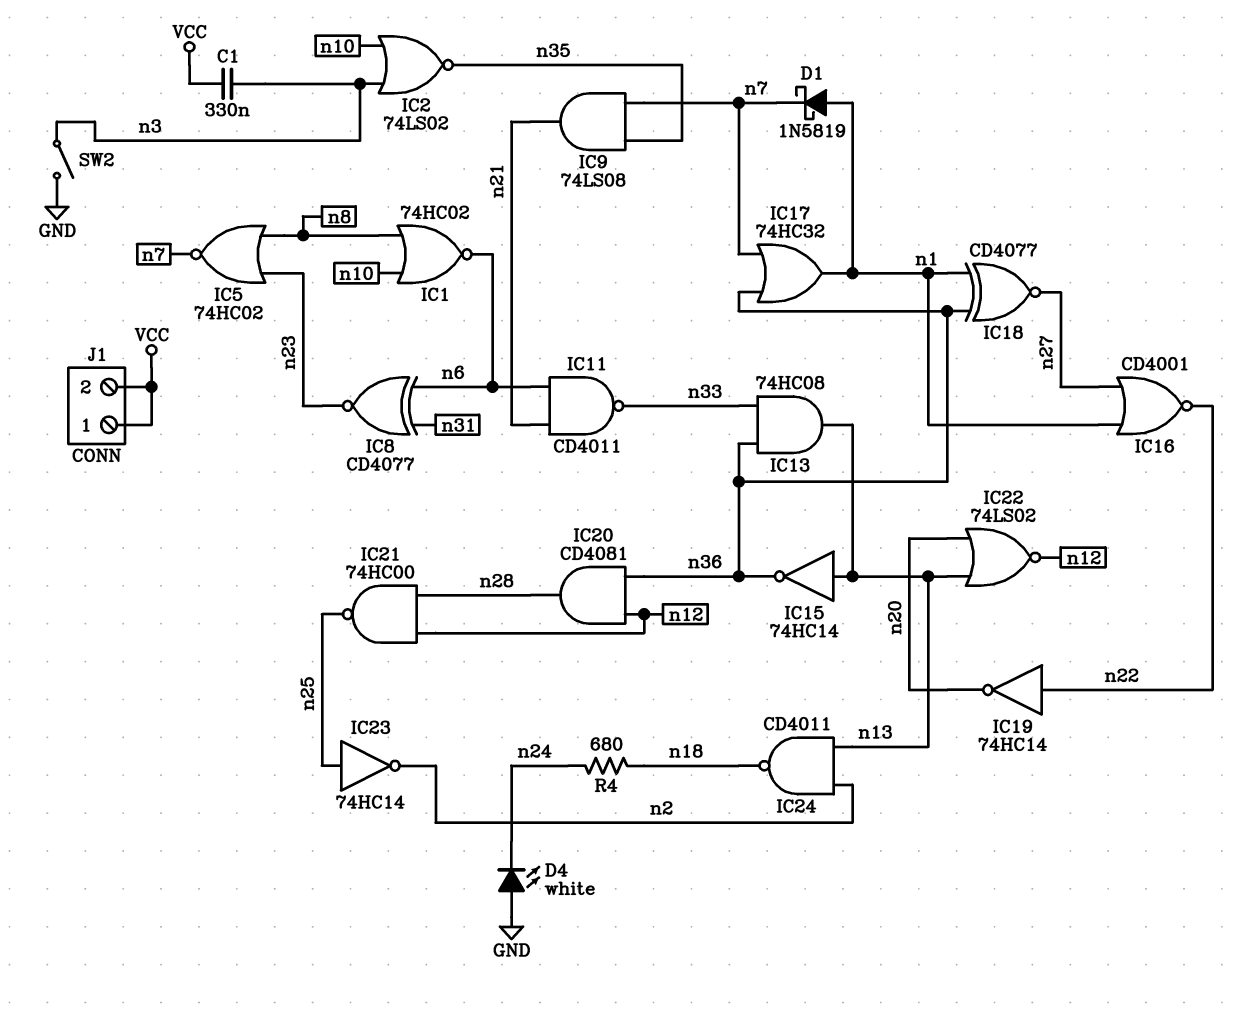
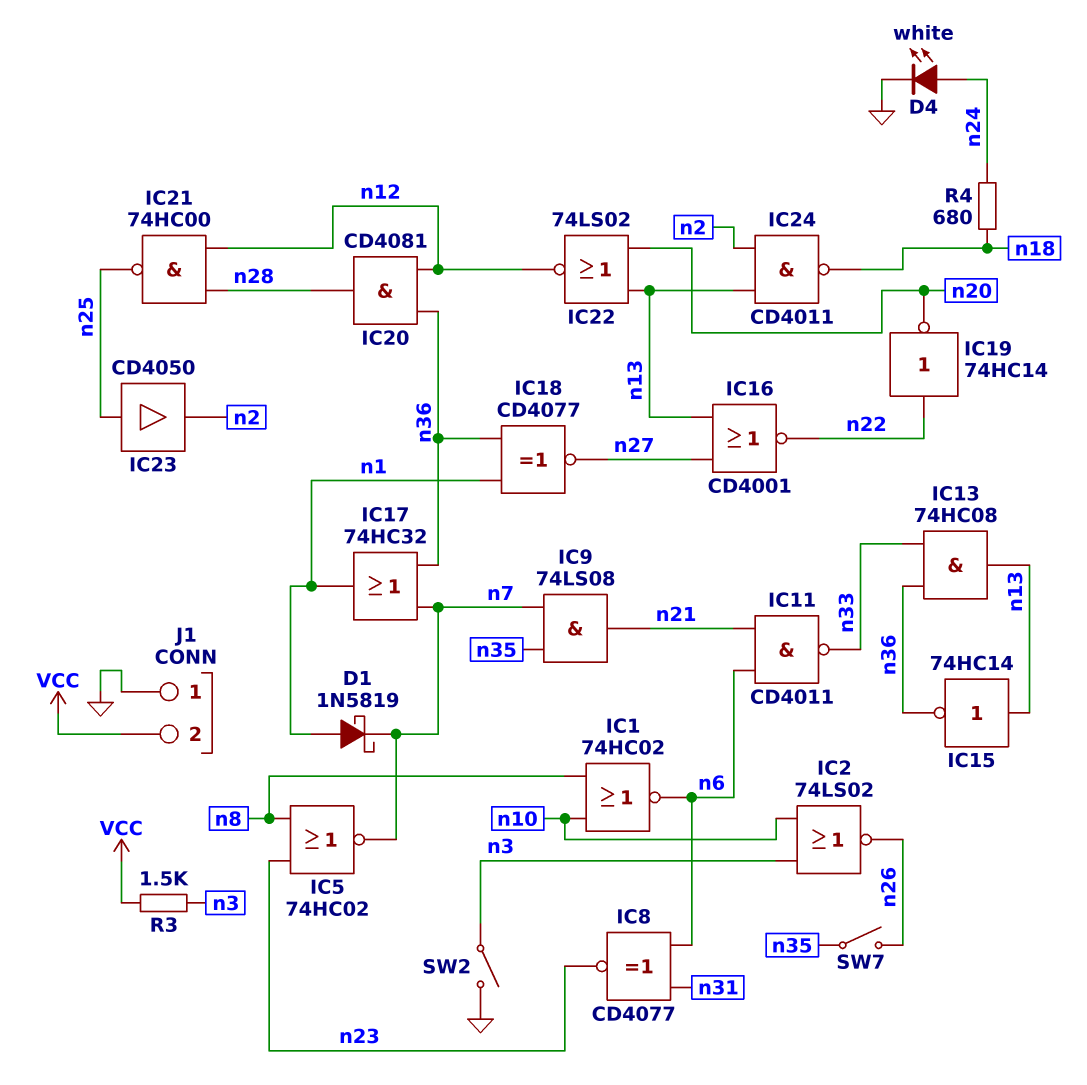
C1: 330nF (VCC, n3) -> none
D4: LED white (A GND, K n24) -> LED white (A n24, K GND)
IC2: NOR 74LS02 (in n3, in n10, out n35) -> NOR 74LS02 (in n3, in n10, out n26)
IC16: NOR CD4001 (in n1, in n27, out n22) -> NOR CD4001 (in n13, in n27, out n22)
IC23: NOT 74HC14 (in n25, out n2) -> buffer CD4050 (in n25, out n2)
J1 pin 1: VCC -> GND
R3: none -> 1.5k (VCC, n3)
SW7: none -> switch (n26, n35)

